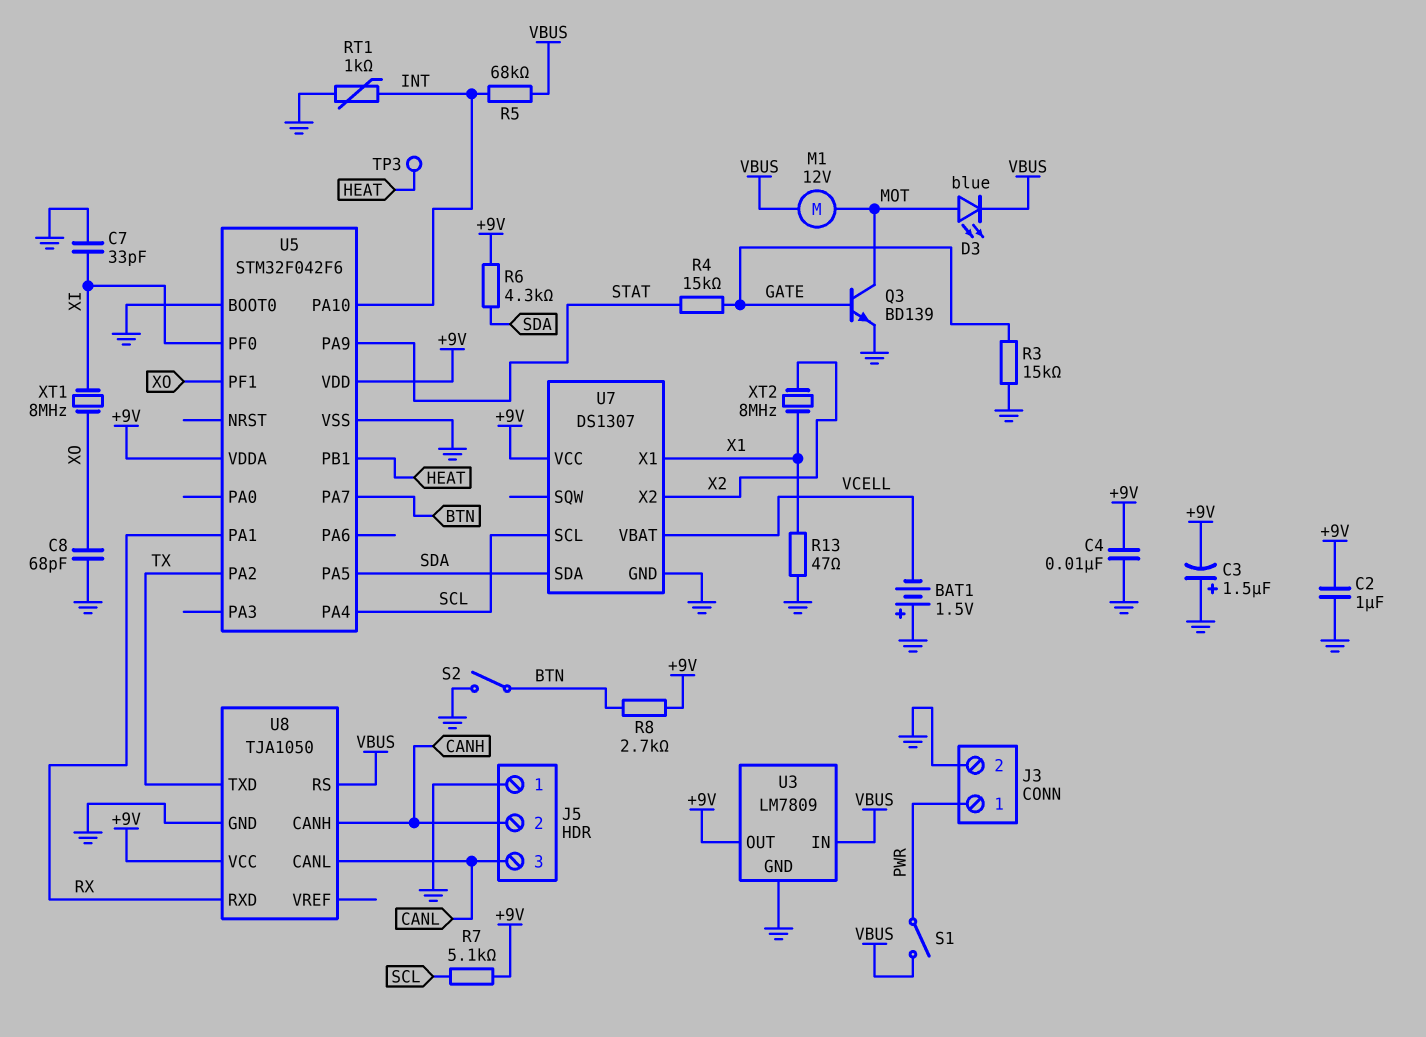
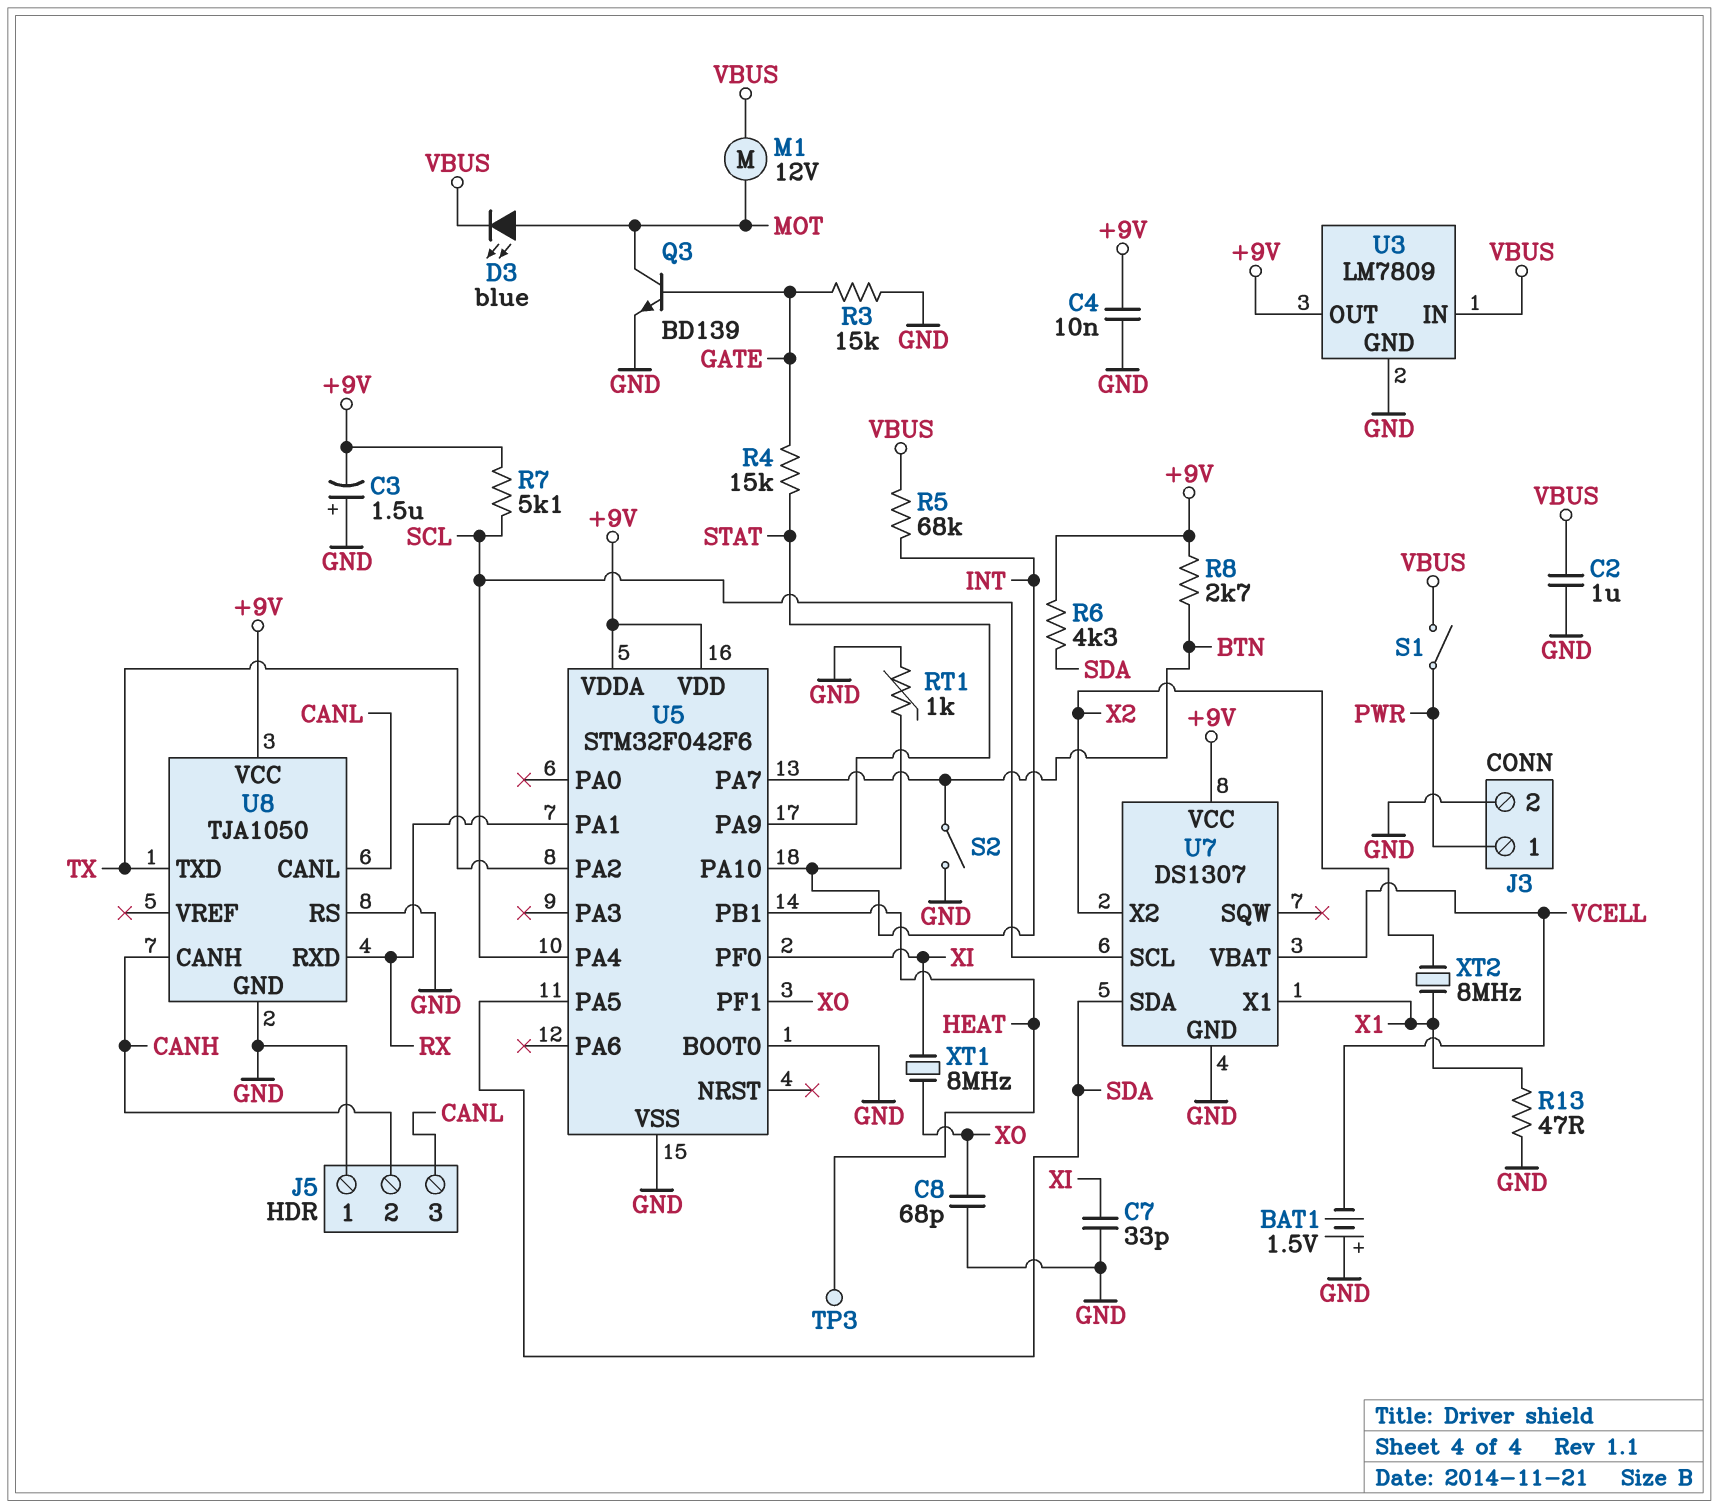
C2: 1uF (+9V, GND) -> 1uF (GND, VBUS)
U8 pin RS: VBUS -> GND

